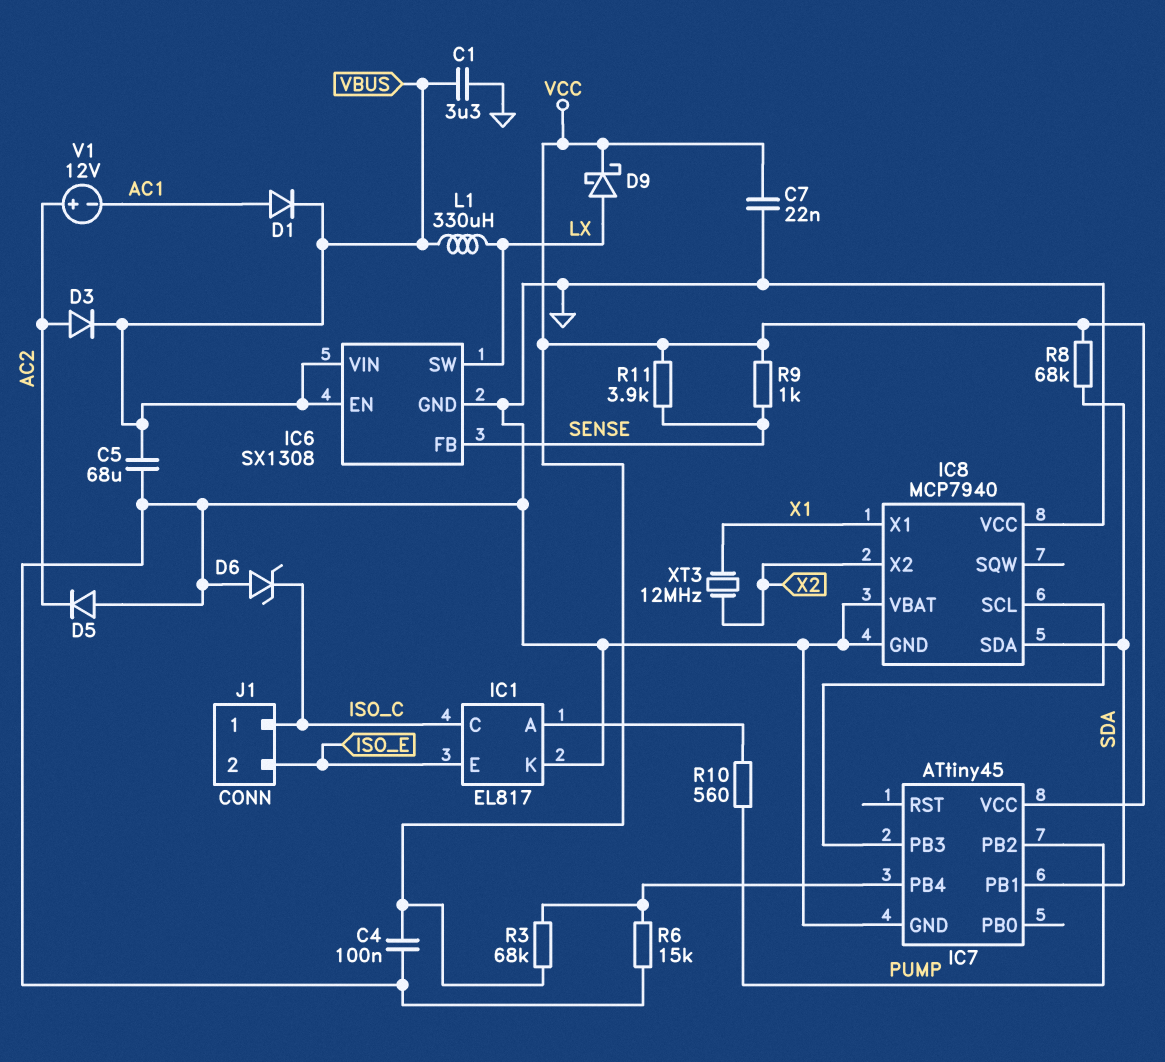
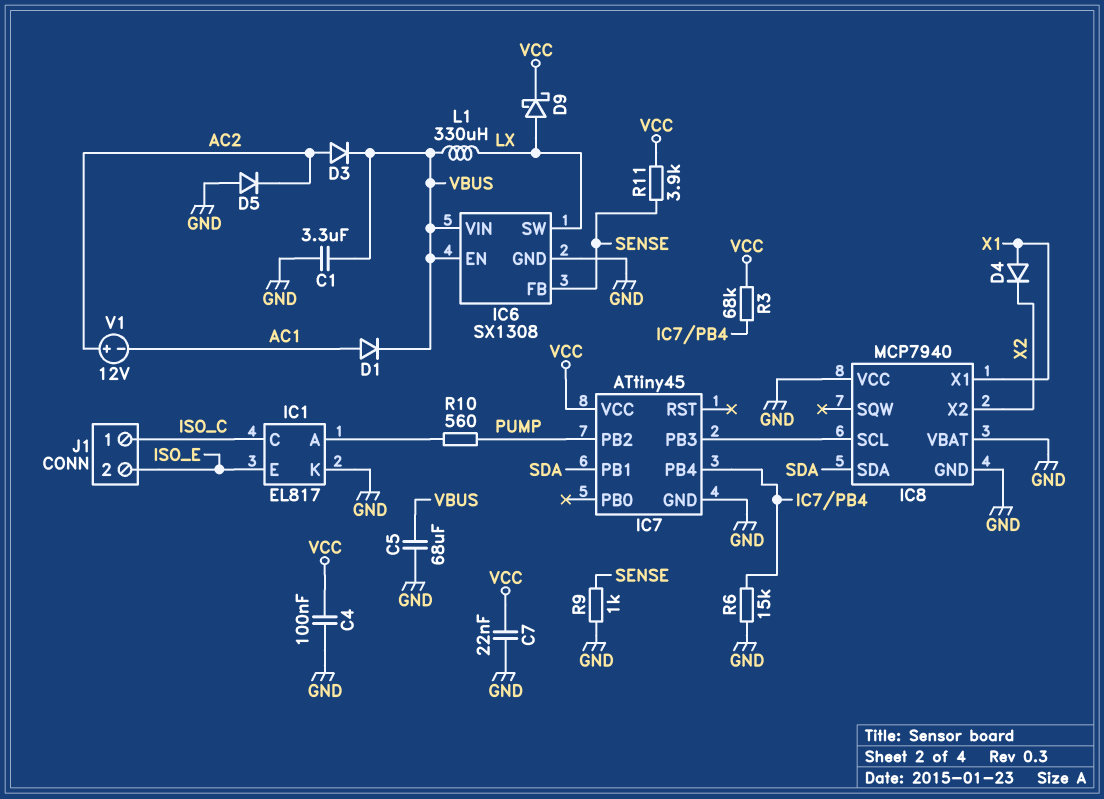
D4: none -> diode (A X1, K X2)
D6: zener (A GND, K ISO_C) -> none
R8: 68k (SDA, VCC) -> none
R9: 1k (SENSE, VCC) -> 1k (GND, SENSE)
XT3: 12MHz (X1, X2) -> none

